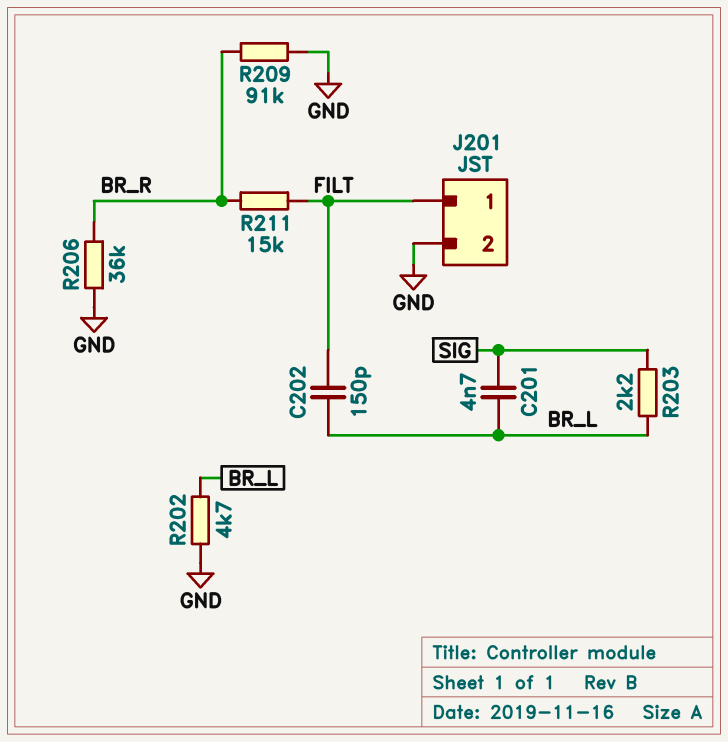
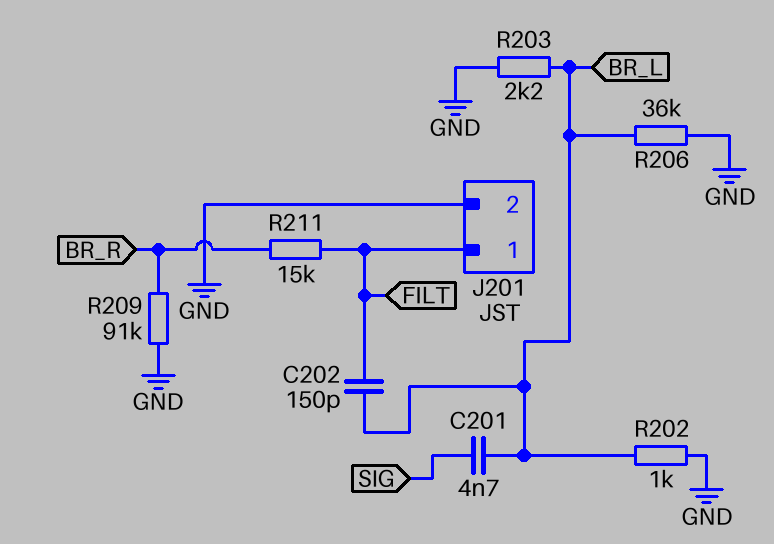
R202: 4.7k (BR_L, GND) -> 1k (BR_L, GND)
R203: 2.2k (BR_L, SIG) -> 2.2k (BR_L, GND)
R206: 36k (BR_R, GND) -> 36k (BR_L, GND)

